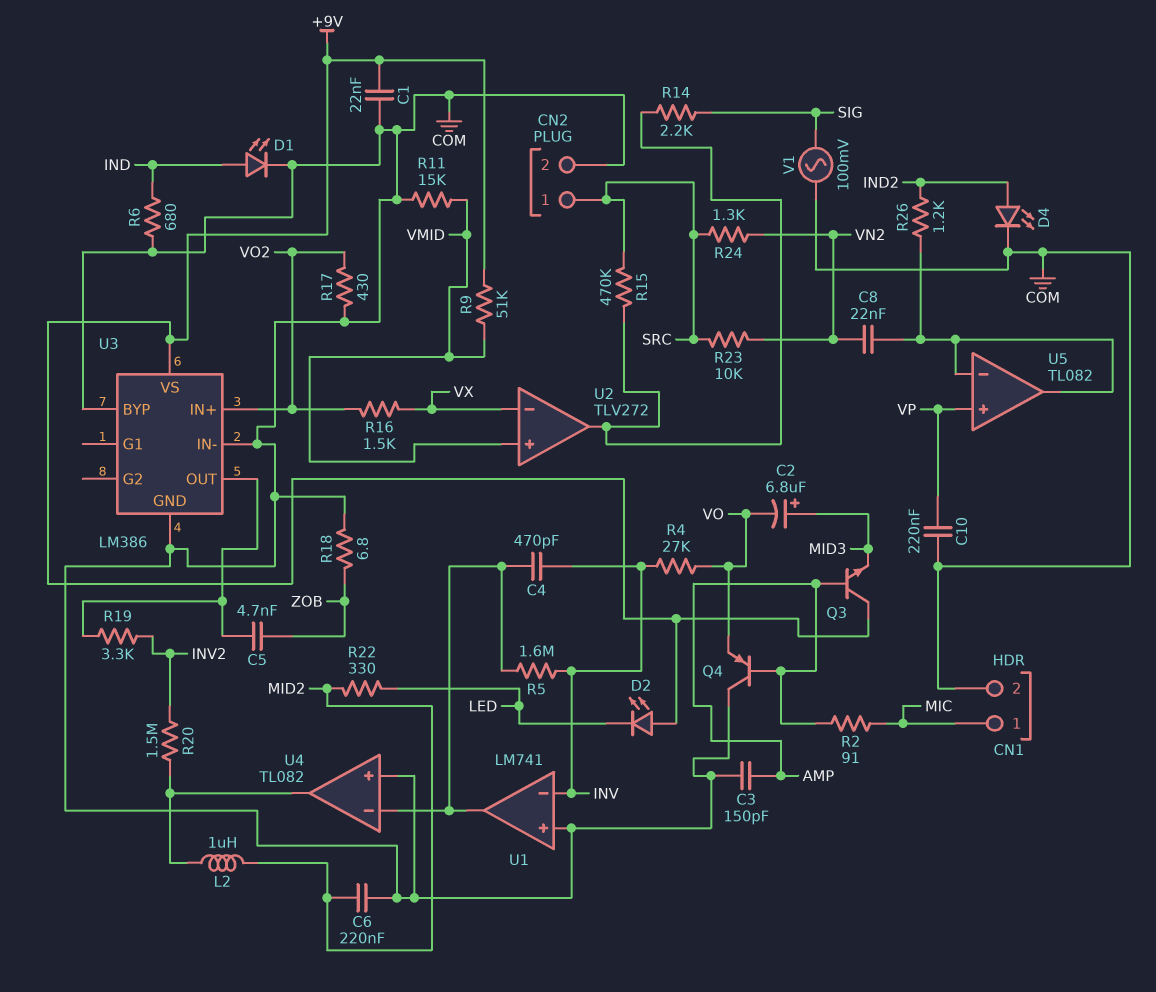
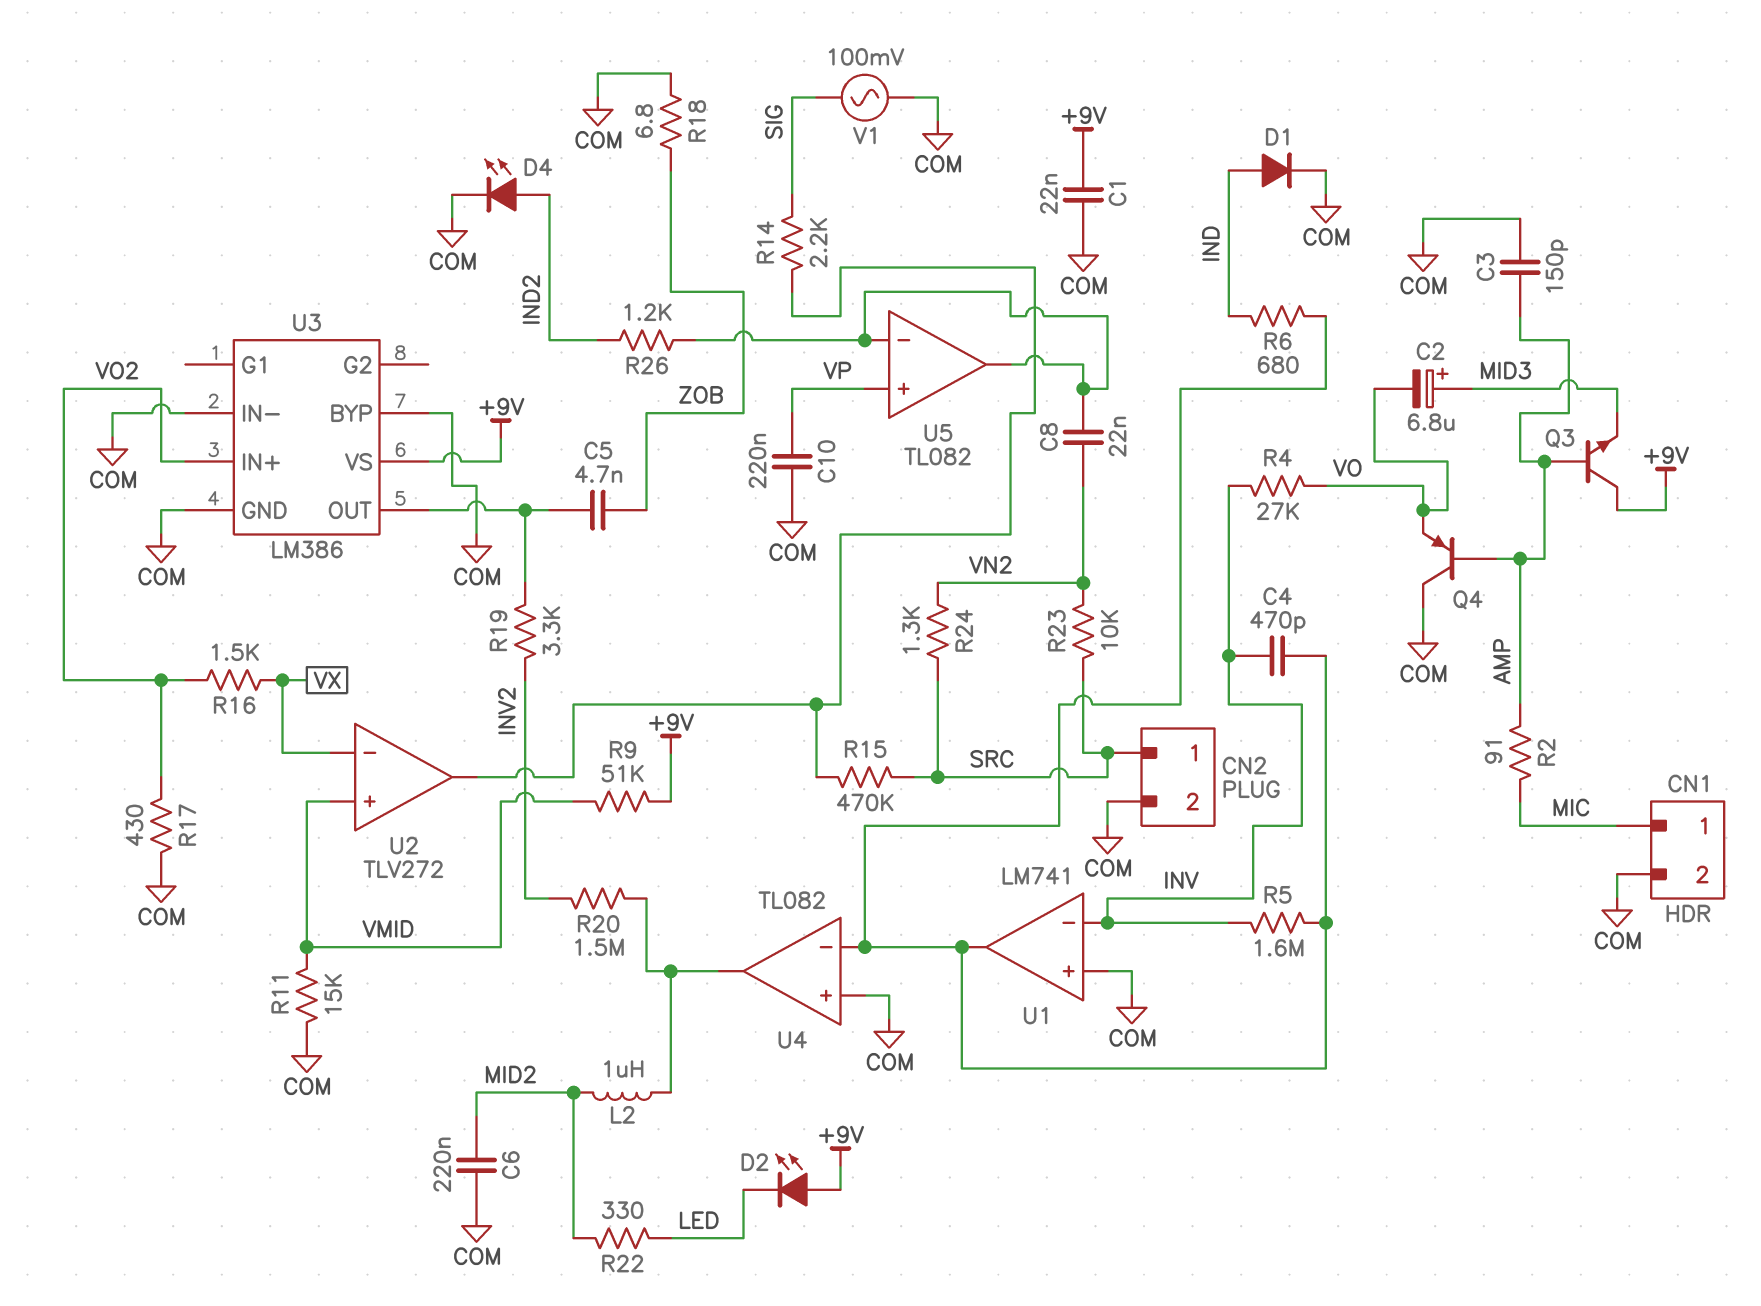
D1: LED (A IND, K COM) -> diode (A IND, K COM)
R6: 680 (COM, IND) -> 680 (IND, U1/out)

